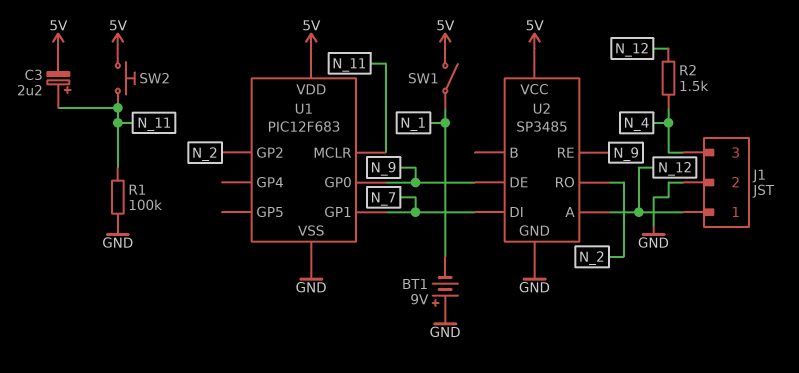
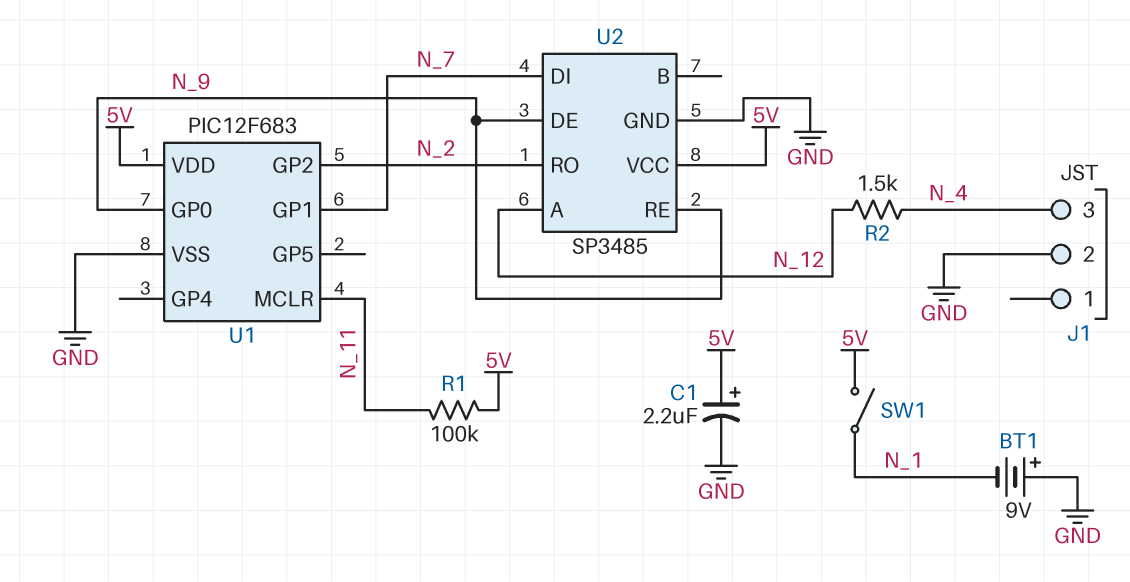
C1: none -> 2.2uF (plus 5V, minus GND)
C3: 2.2uF (plus N_11, minus 5V) -> none
J1 pin 1: N_12 -> none
R1: 100k (GND, N_11) -> 100k (5V, N_11)
SW2: button (5V, N_11) -> none

